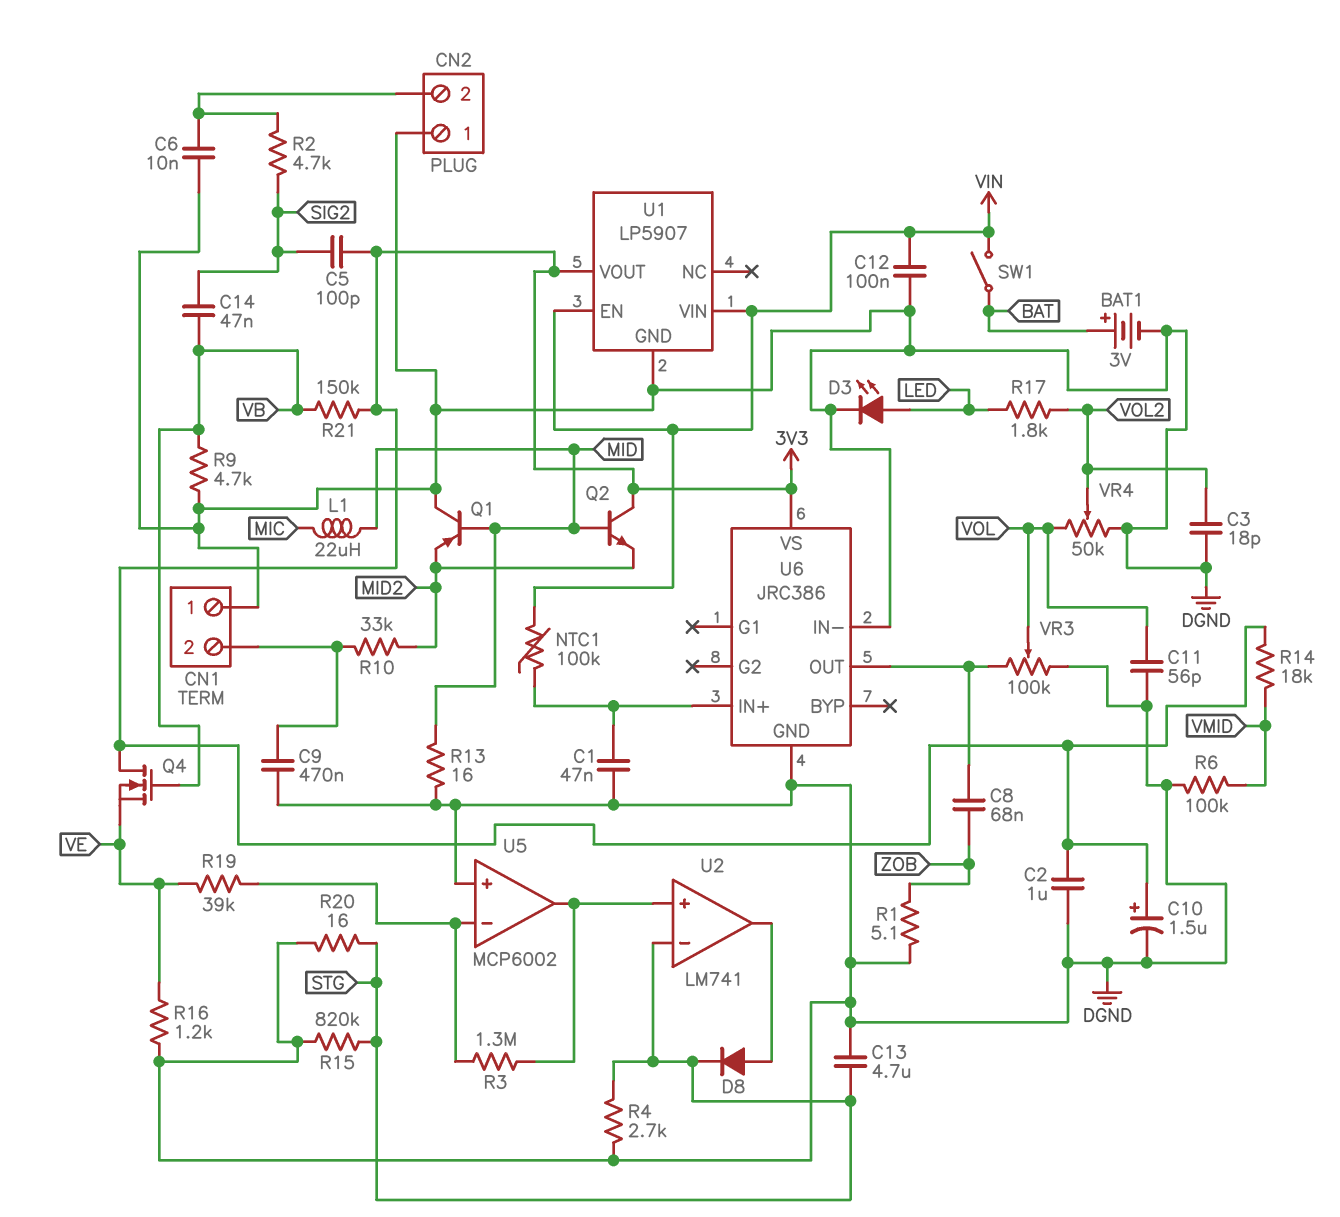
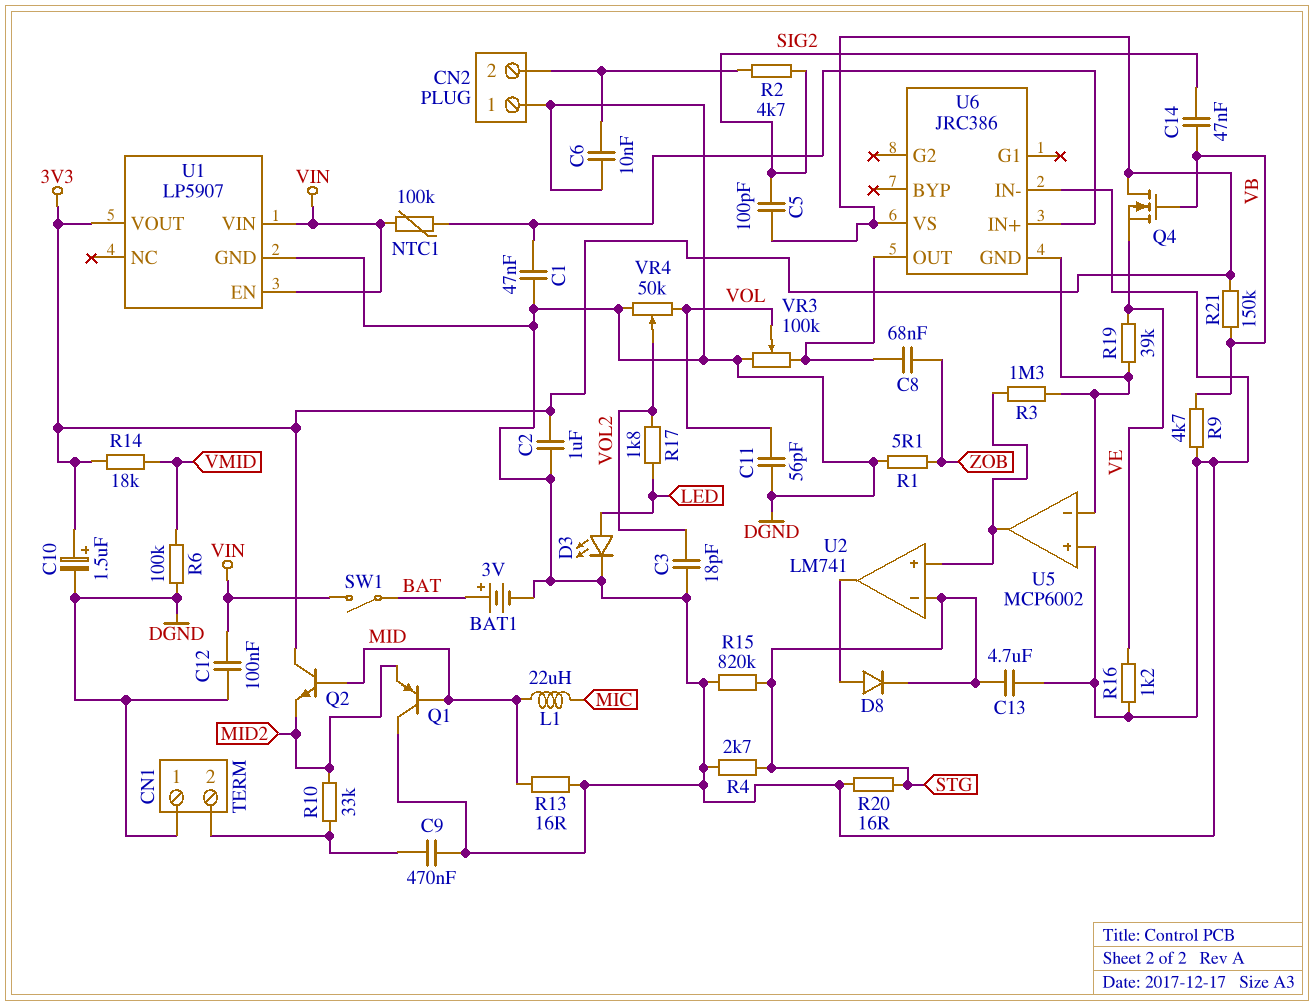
U6 pin GND: DGND -> U5/in-

